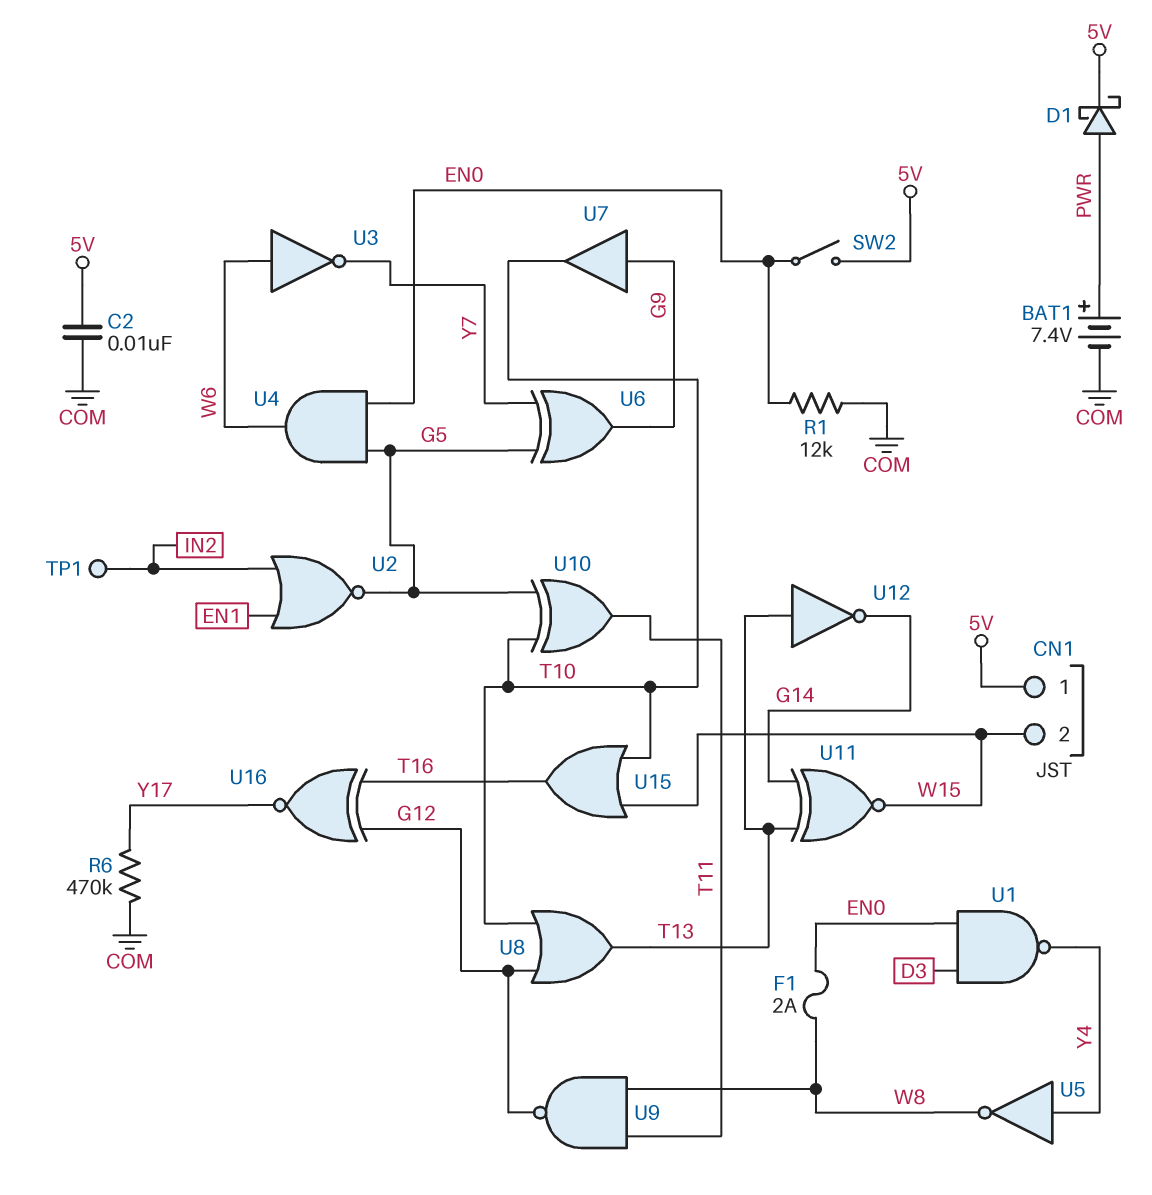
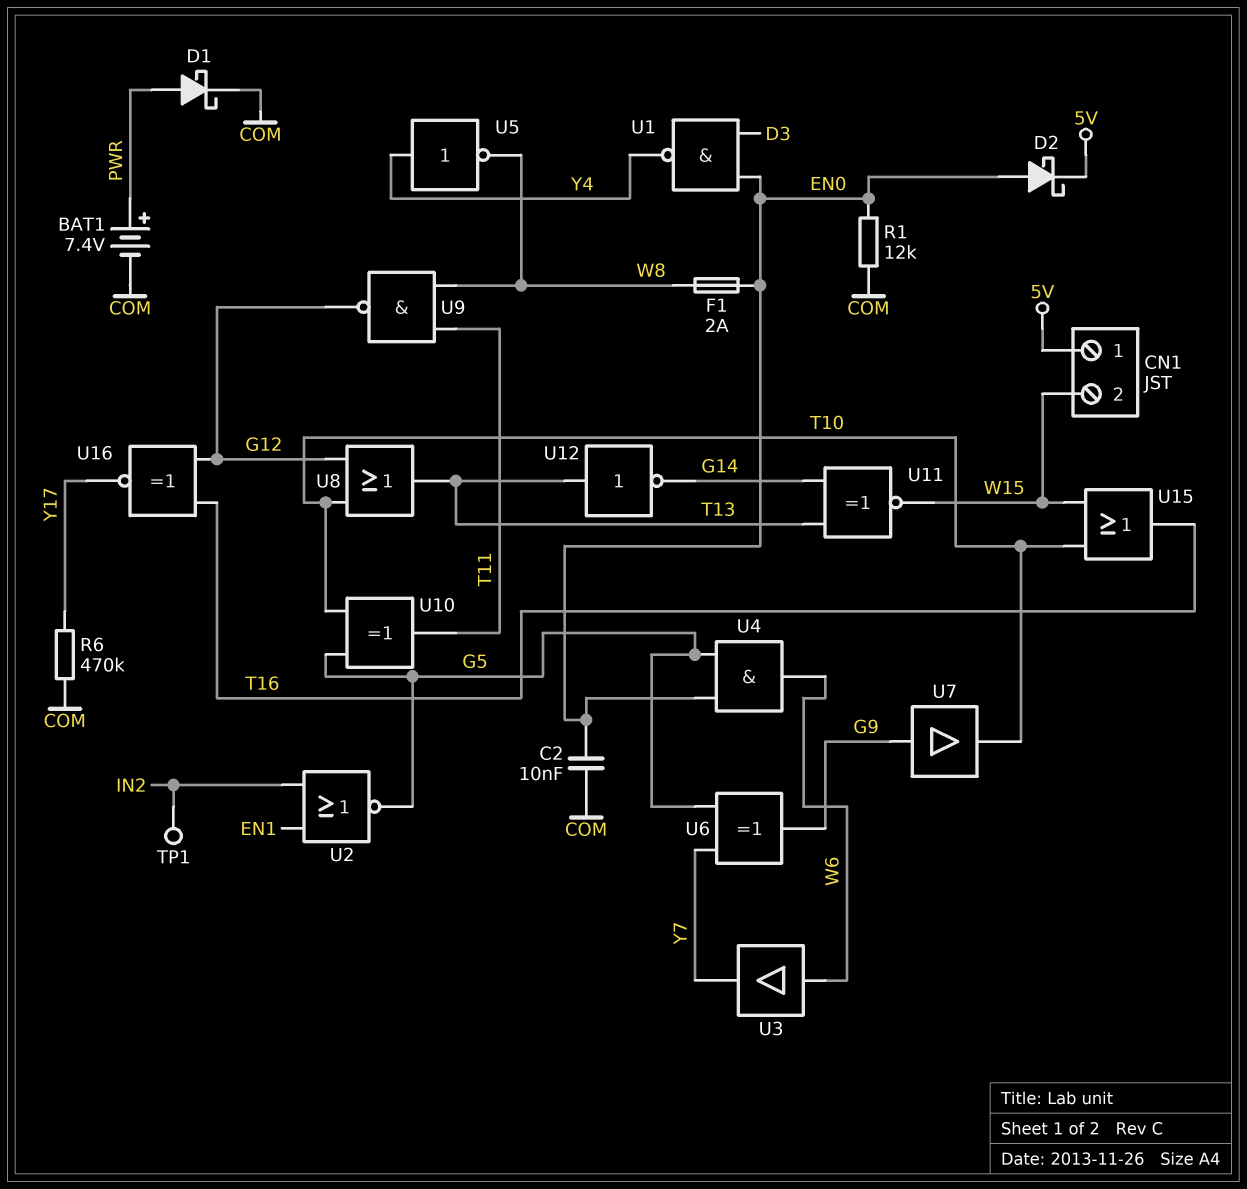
C2: 10nF (5V, COM) -> 10nF (COM, EN0)
D1: schottky (A PWR, K 5V) -> schottky (A PWR, K COM)
D2: none -> schottky (A EN0, K 5V)
SW2: switch (5V, EN0) -> none
U3: NOT (in W6, out Y7) -> buffer (in W6, out Y7)

